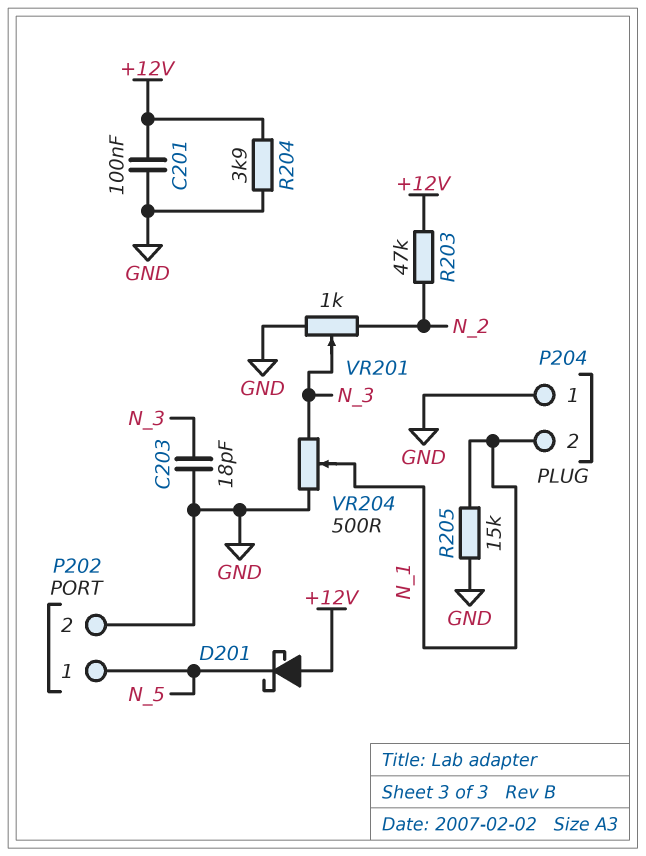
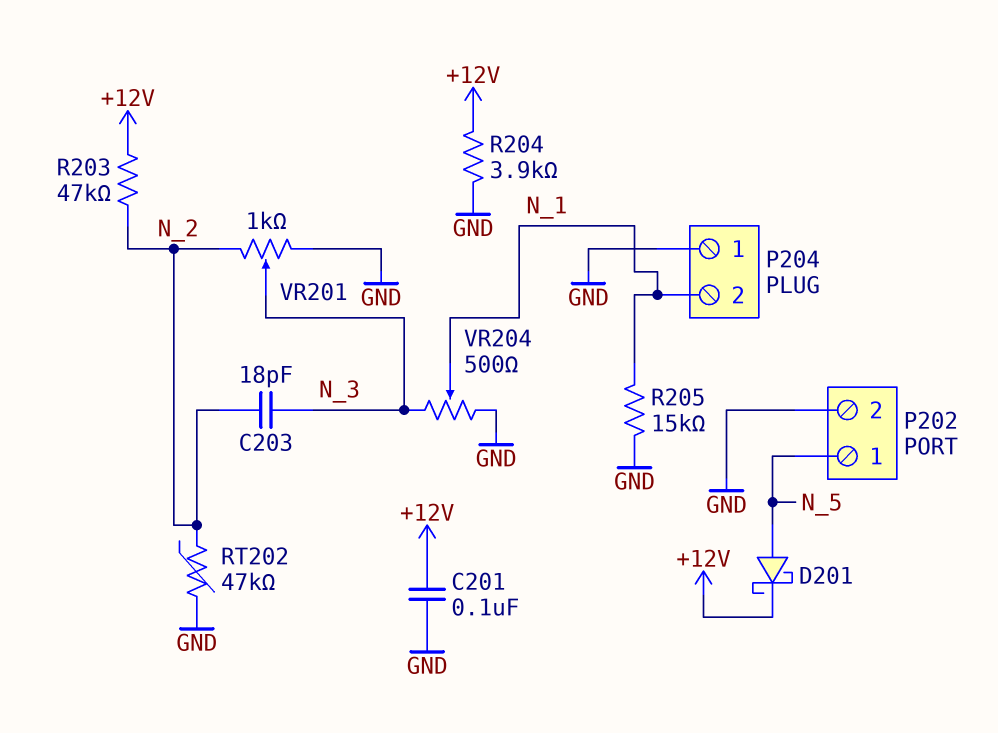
C203: 18pF (GND, N_3) -> 18pF (N_2, N_3)
D201: schottky (A +12V, K N_5) -> schottky (A N_5, K +12V)
RT202: none -> 47k (GND, N_2)

